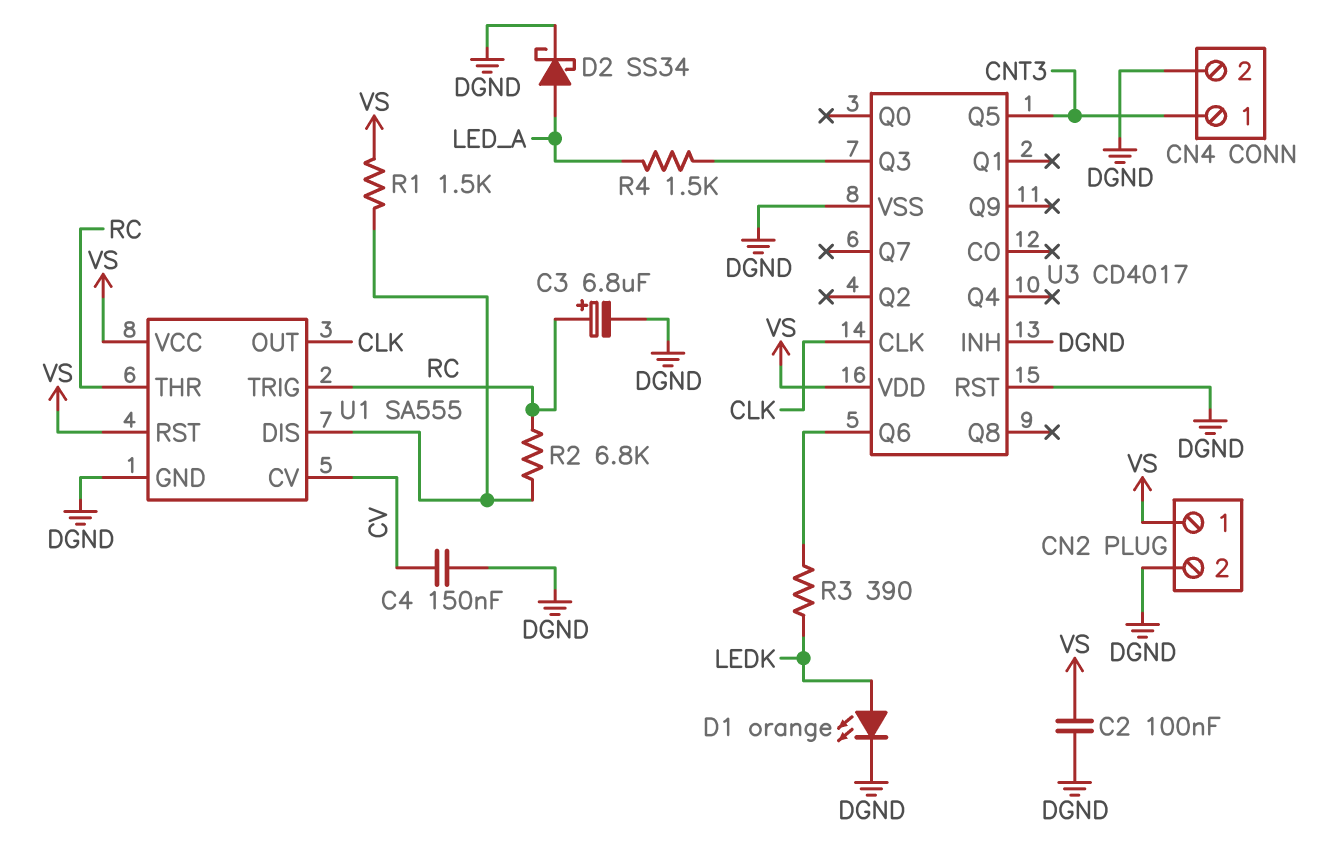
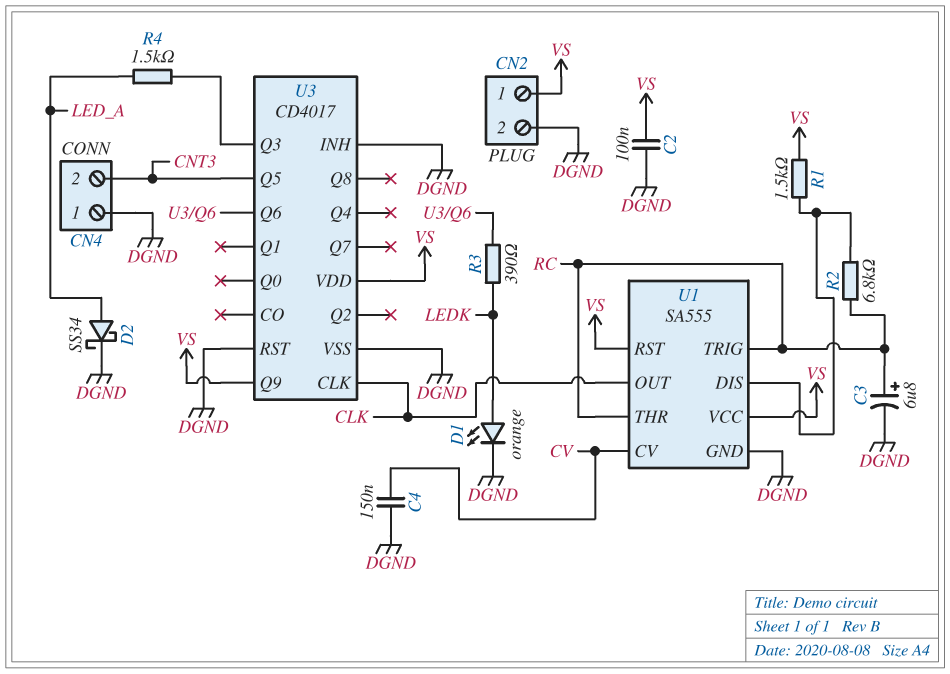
CN4 pin 1: CNT3 -> DGND
CN4 pin 2: DGND -> CNT3
U3 pin Q9: none -> VS

